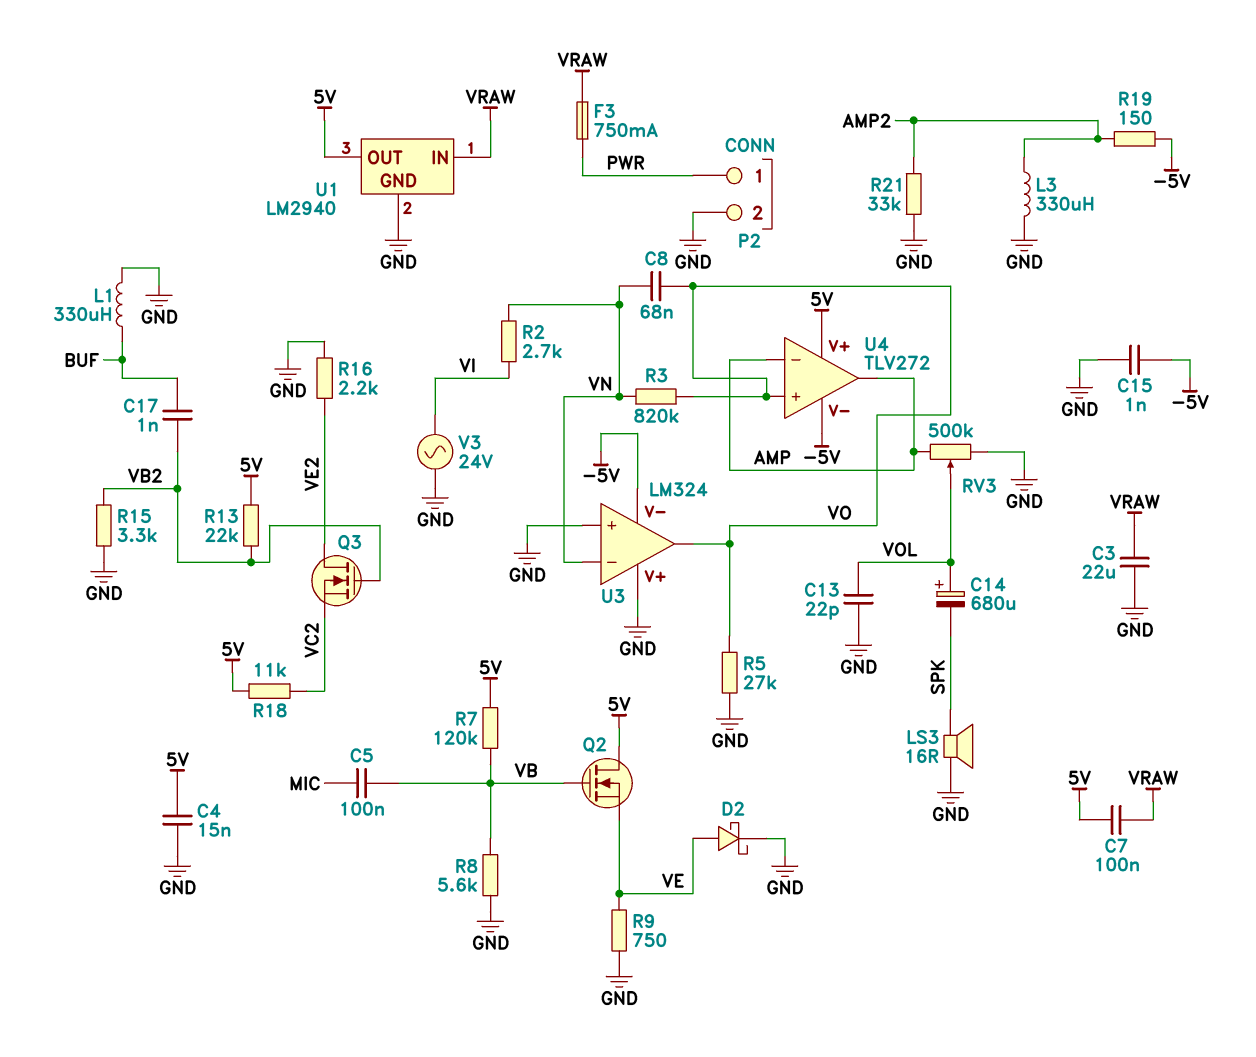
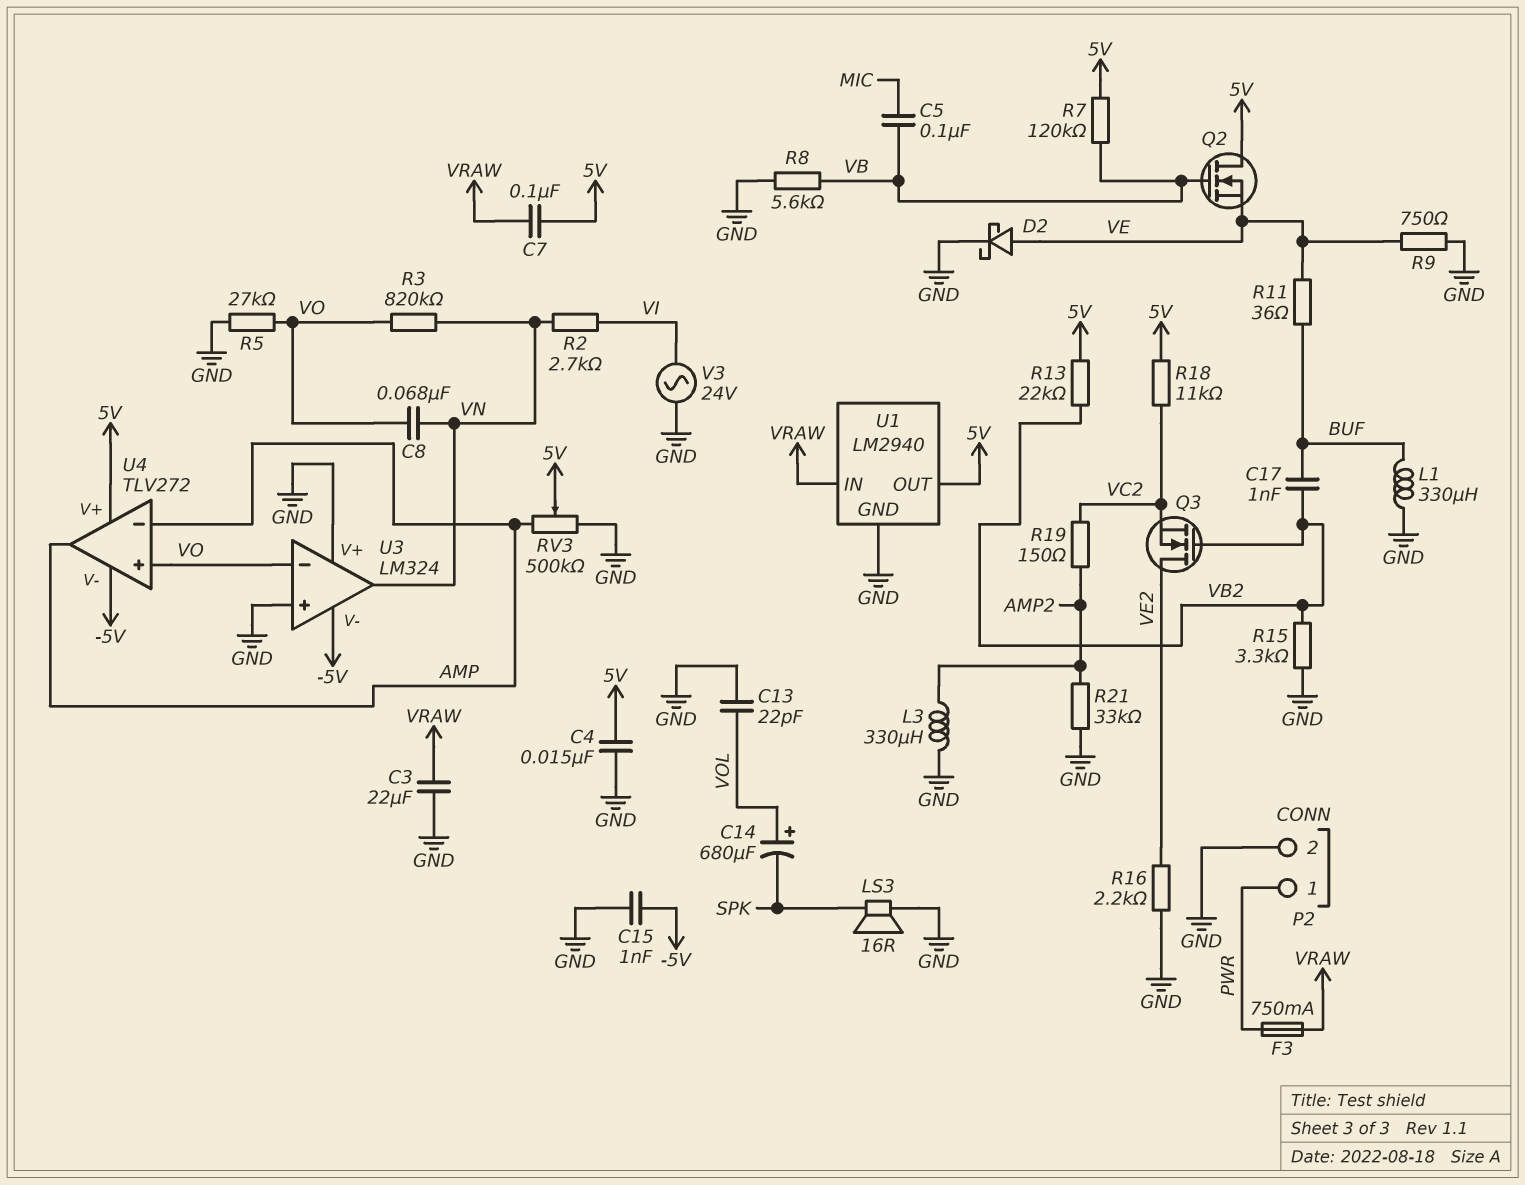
R11: none -> 36 (BUF, VE)
R19: 150 (-5V, AMP2) -> 150 (AMP2, VC2)
RV3: 500k (AMP, GND, wiper VOL) -> 500k (AMP, GND, wiper 5V)
U3 pin in-: VN -> VO
U3 pin out: VO -> VN

